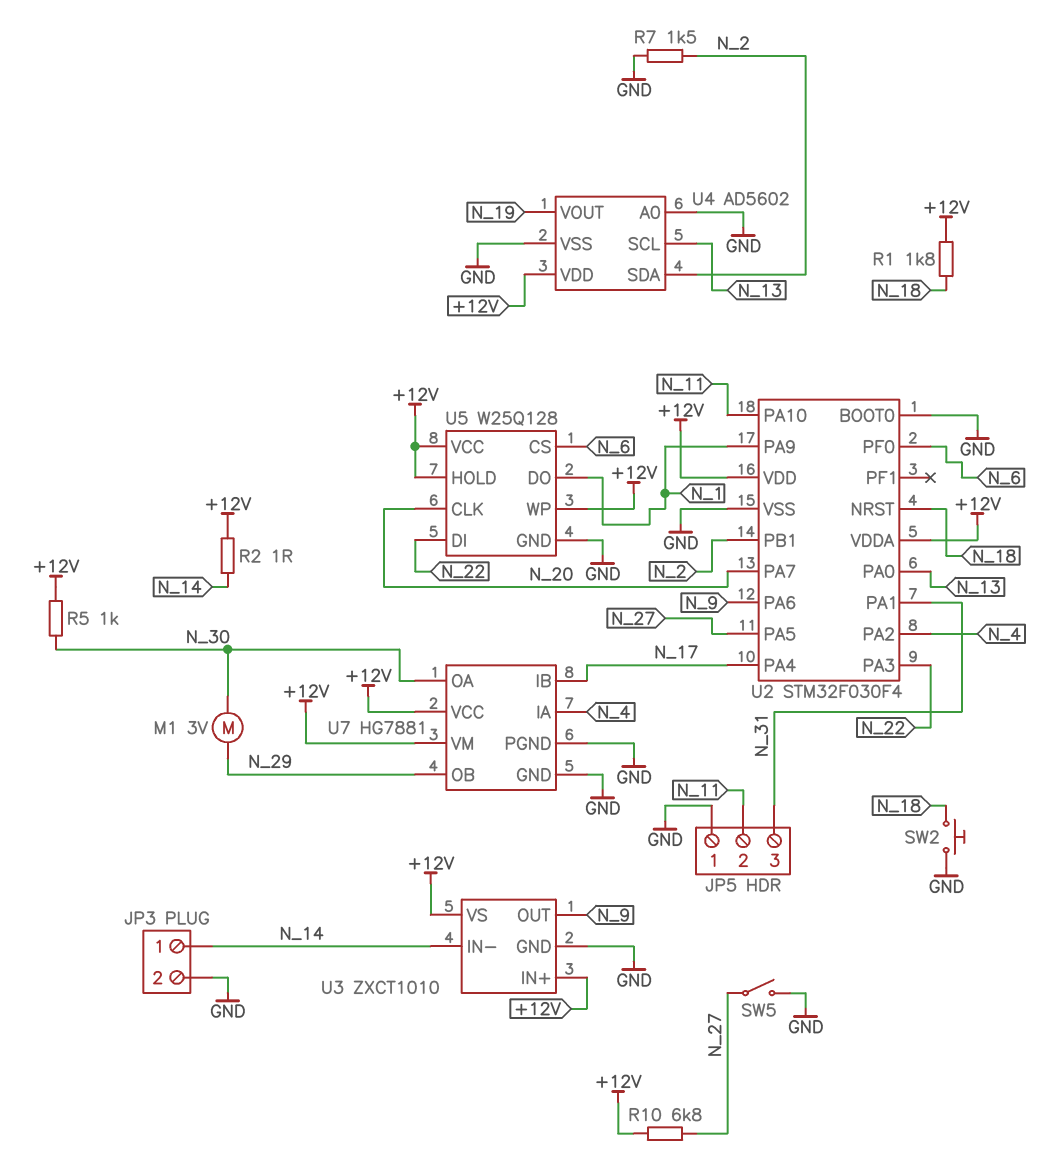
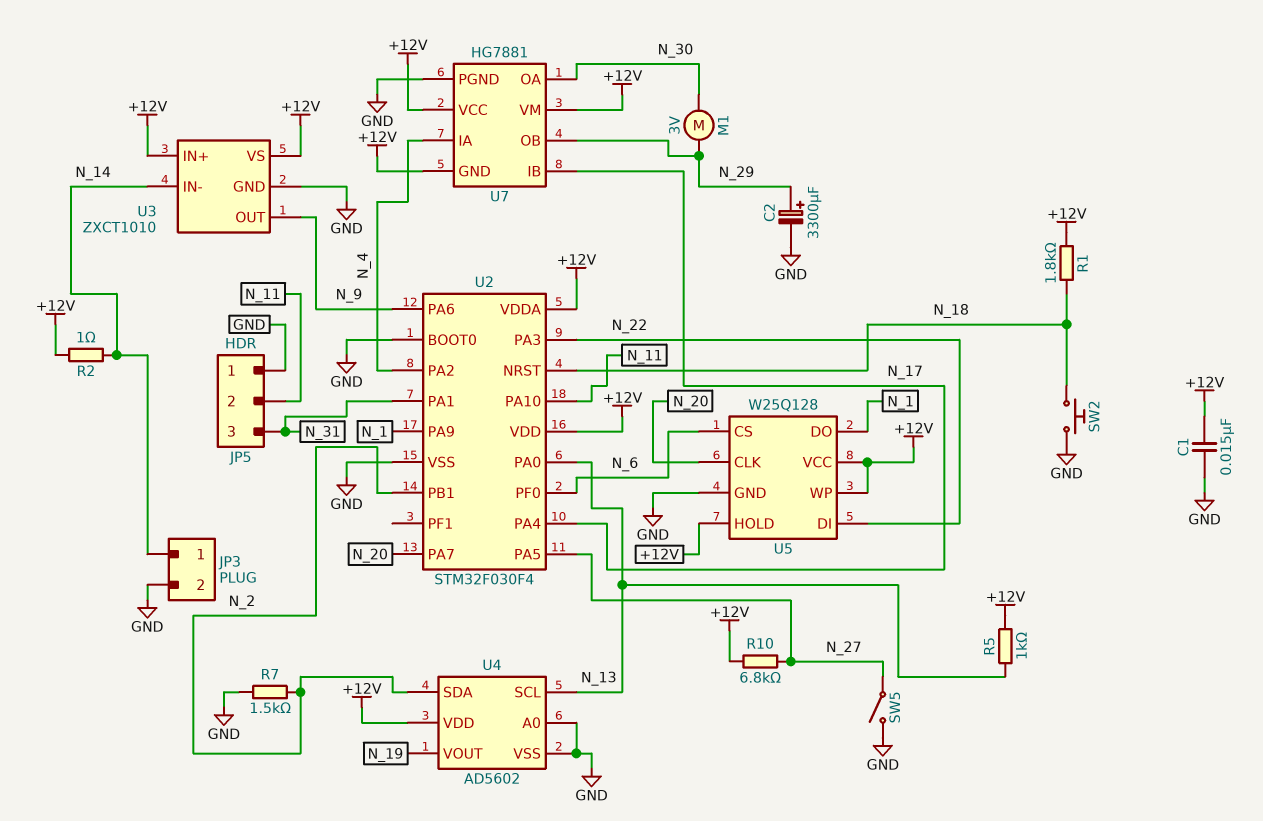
C1: none -> 15nF (+12V, GND)
C2: none -> 3300uF (plus N_29, minus GND)
R5: 1k (+12V, N_30) -> 1k (+12V, N_13)
U7 pin GND: GND -> +12V

